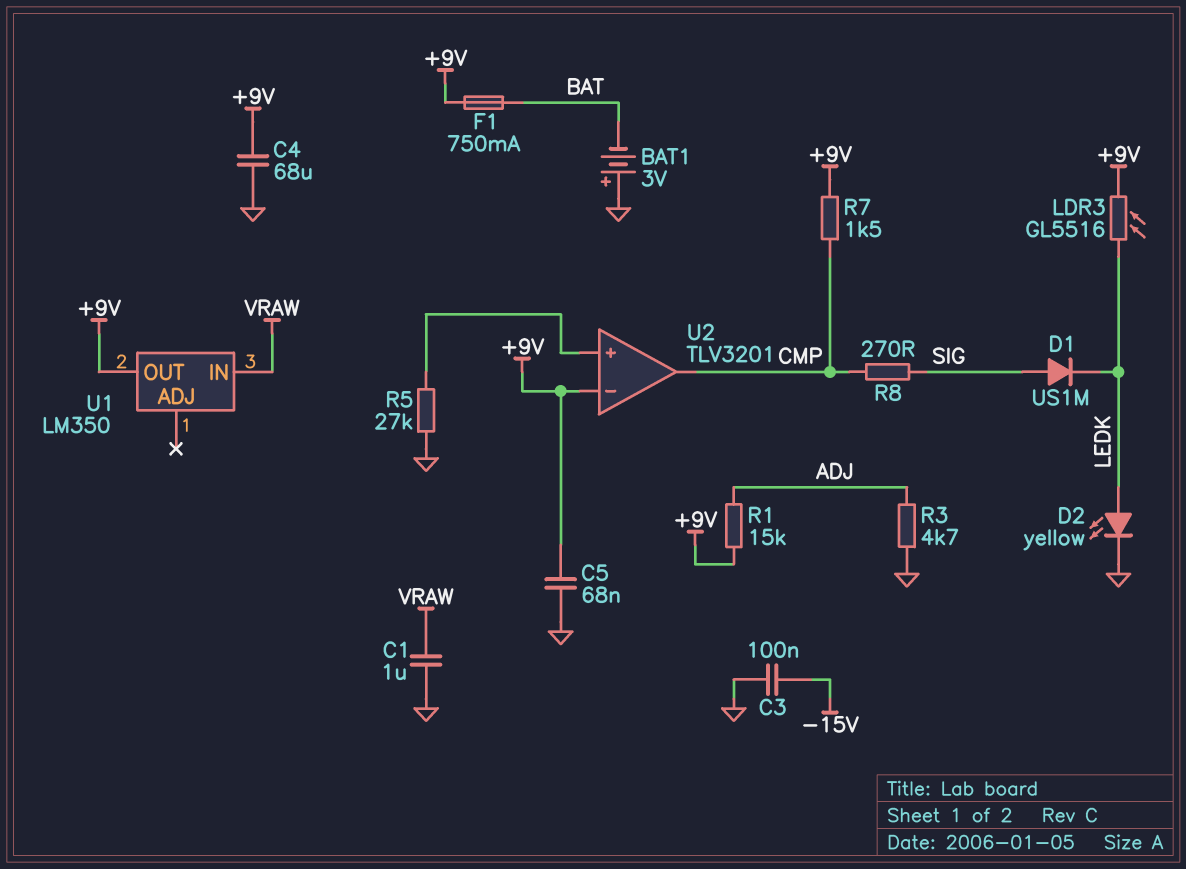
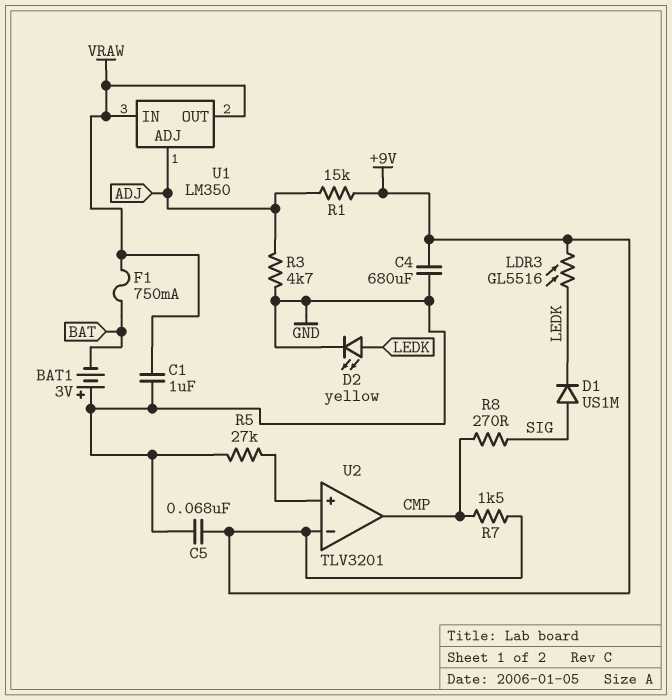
C3: 100nF (-15V, GND) -> none
C4: 68uF (+9V, GND) -> 680uF (+9V, GND)
F1: 750mA (+9V, BAT) -> 750mA (BAT, VRAW)
U1 pin ADJ: none -> ADJ
U1 pin OUT: +9V -> VRAW

